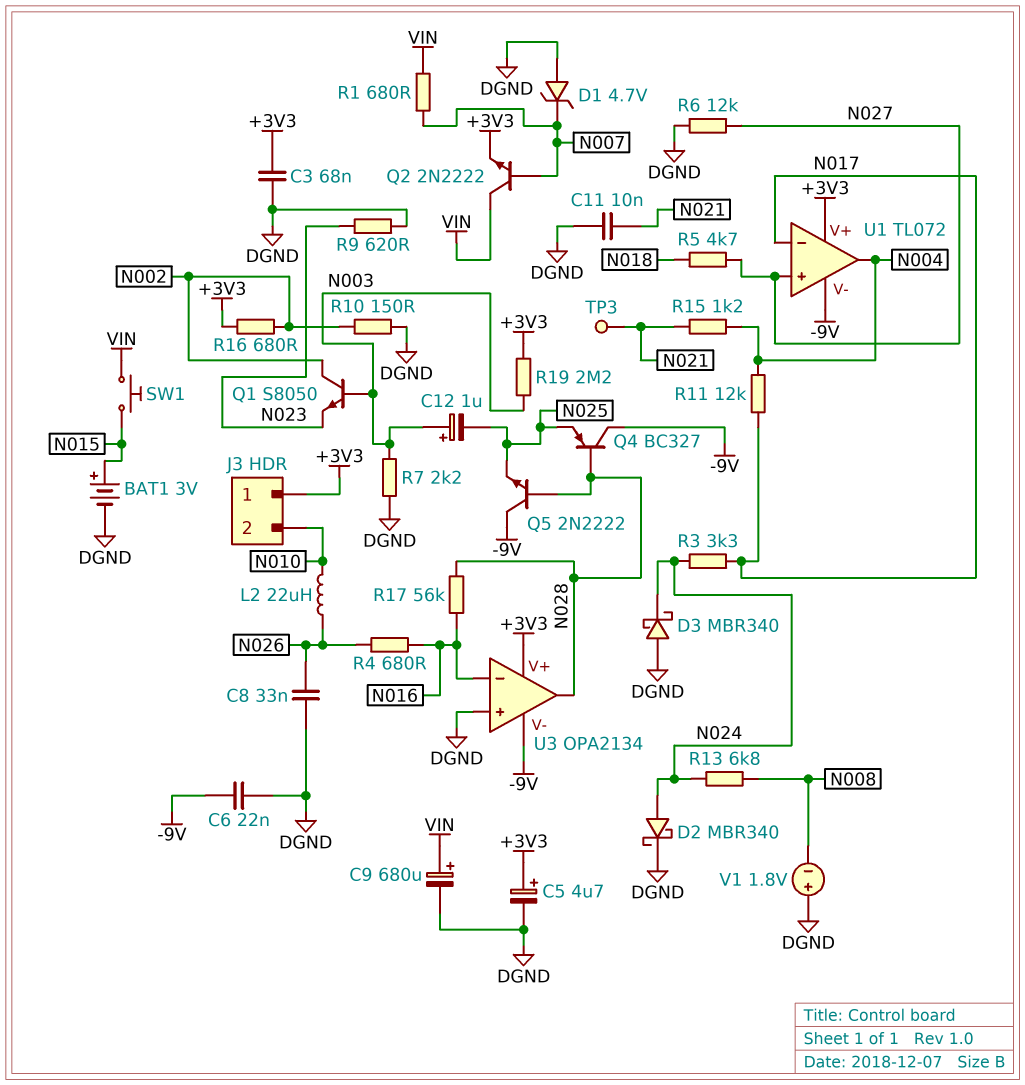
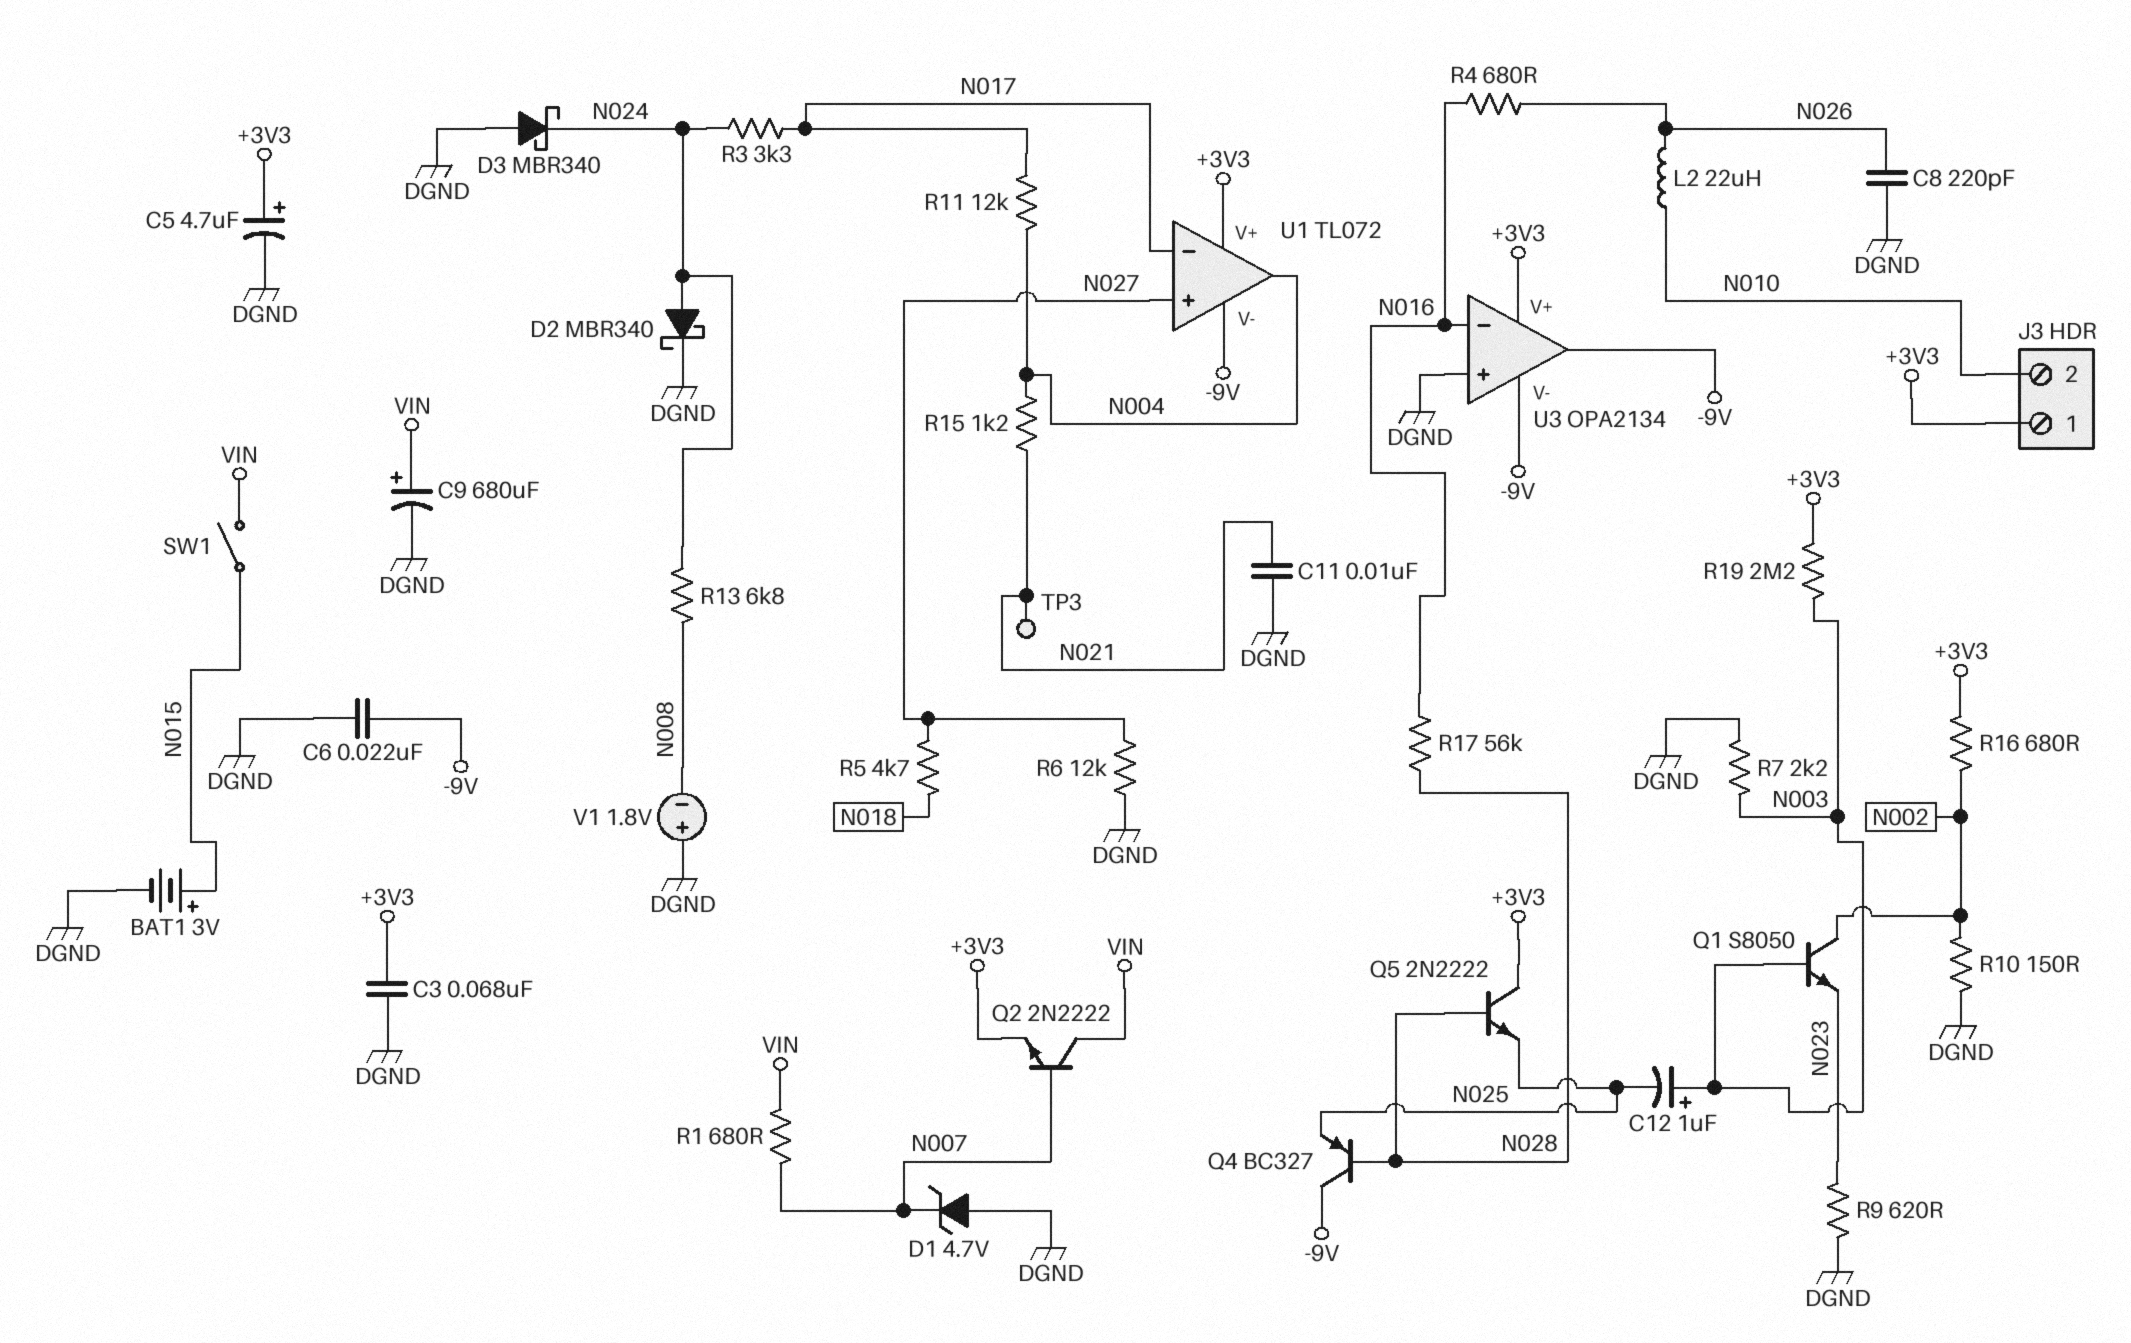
C8: 33nF (DGND, N026) -> 220pF (DGND, N026)
Q5: NPN 2N2222 (B N028, C -9V, E N025) -> NPN 2N2222 (B N028, C +3V3, E N025)
SW1: button (N015, VIN) -> switch (N015, VIN)
U3 pin out: N028 -> -9V

